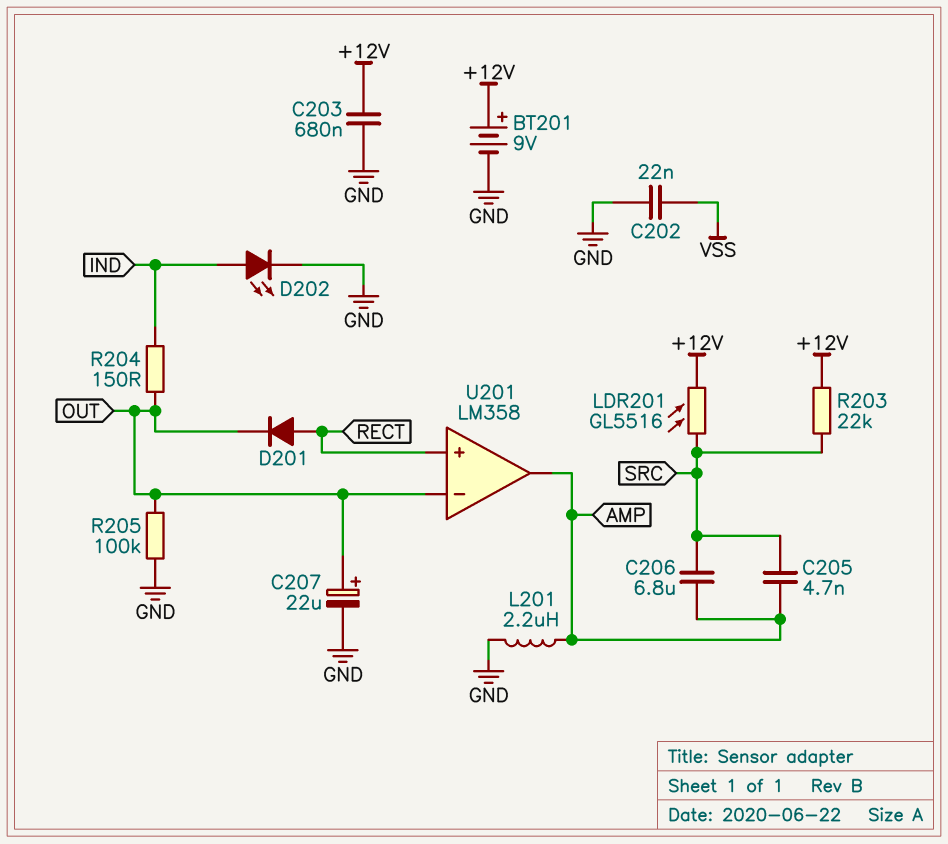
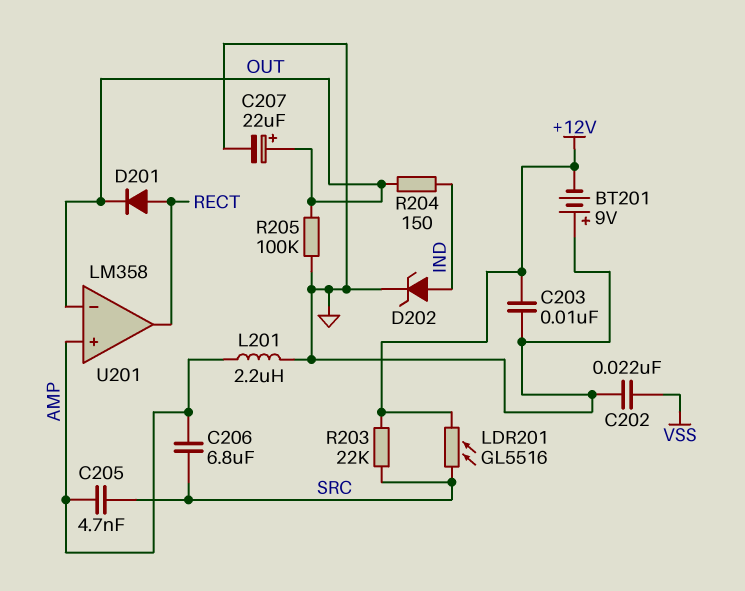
BT201: 9V (plus +12V, minus GND) -> 9V (plus GND, minus +12V)
C203: 680nF (+12V, GND) -> 10nF (+12V, GND)
D202: LED (A IND, K GND) -> zener (A IND, K GND)
U201 pin in+: RECT -> AMP
U201 pin out: AMP -> RECT

